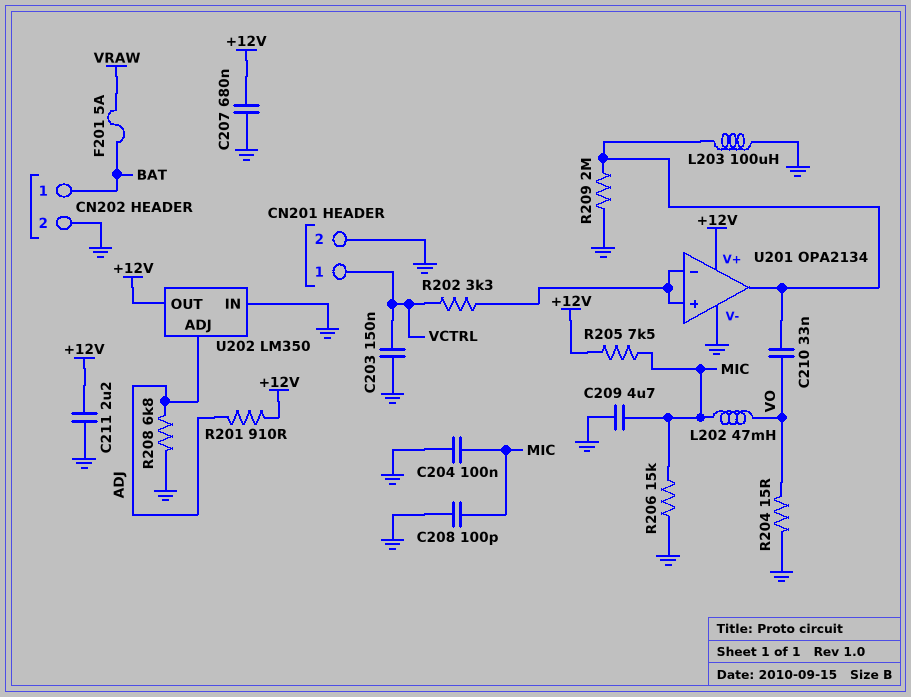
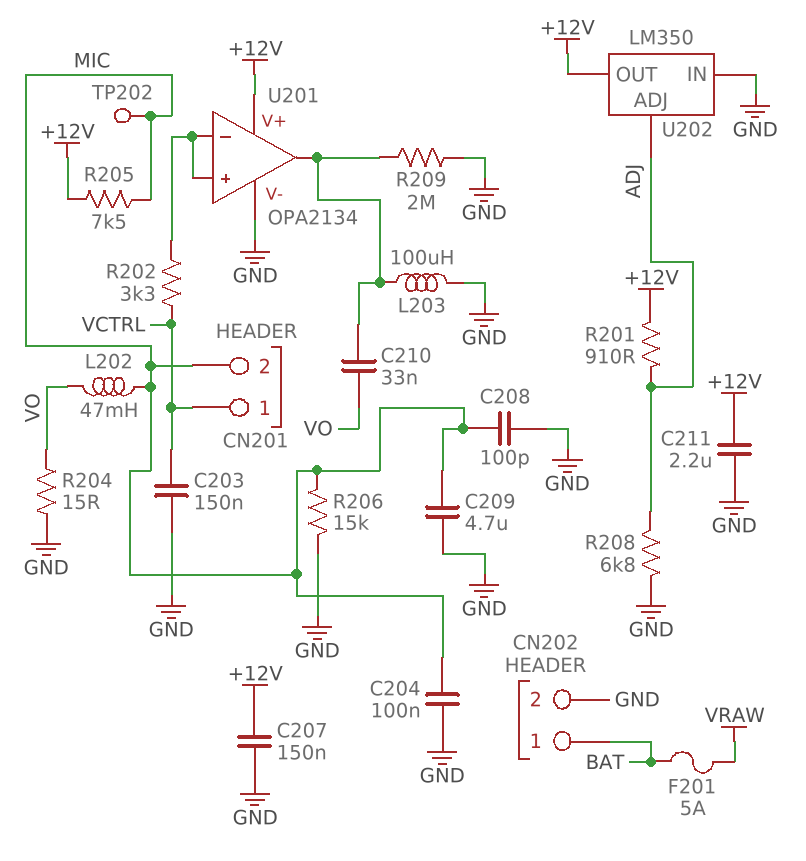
C207: 680nF (+12V, GND) -> 150nF (+12V, GND)
CN201 pin 2: GND -> MIC
TP202: none -> test point (MIC)

